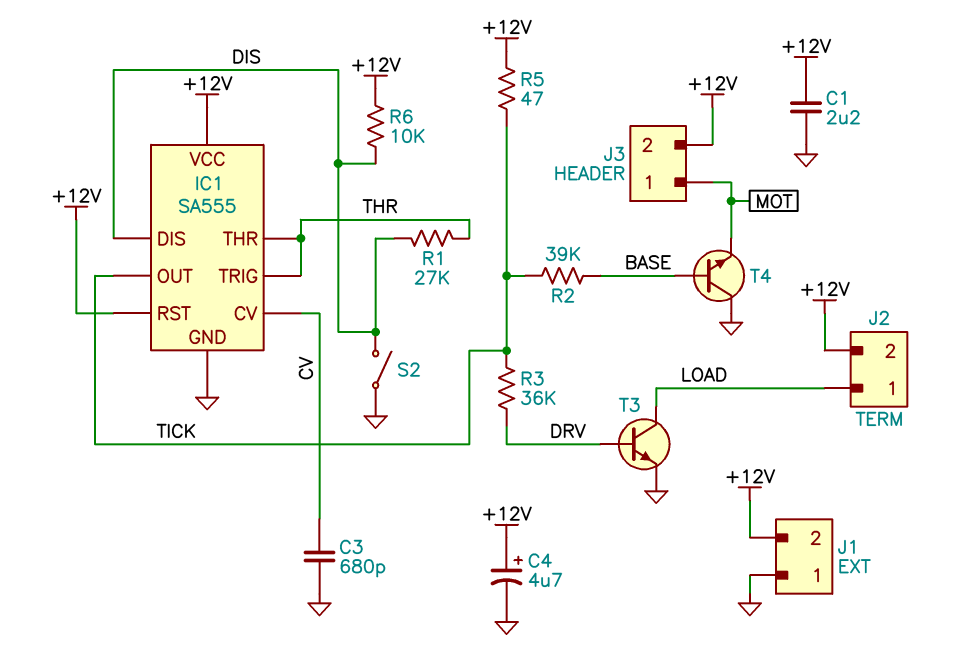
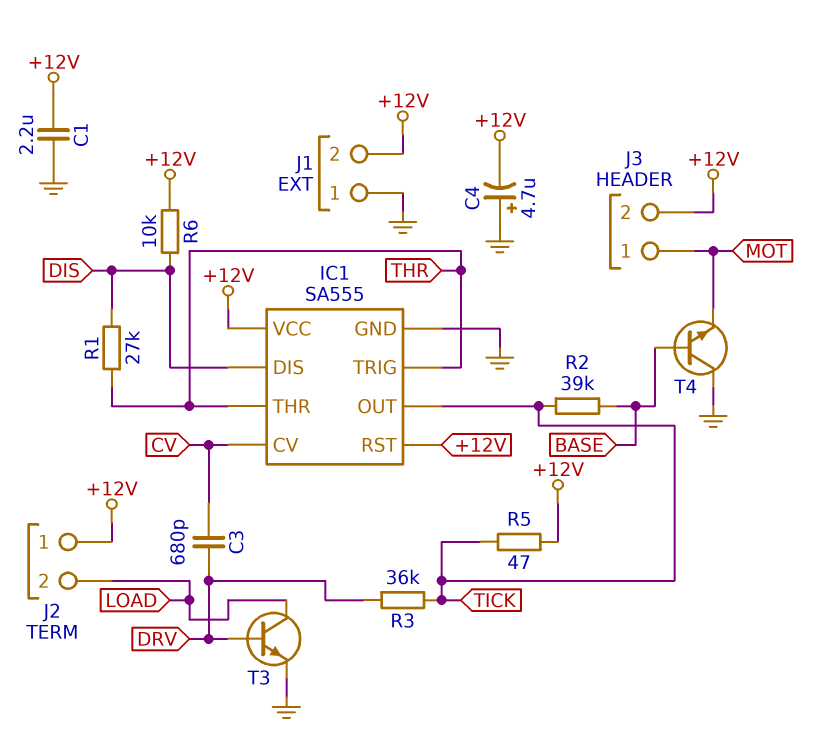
C3: 680pF (CV, GND) -> 680pF (CV, DRV)
C4: 4.7uF (plus +12V, minus GND) -> 4.7uF (plus GND, minus +12V)
J2 pin 1: LOAD -> +12V
J2 pin 2: +12V -> LOAD
S2: switch (DIS, GND) -> none

